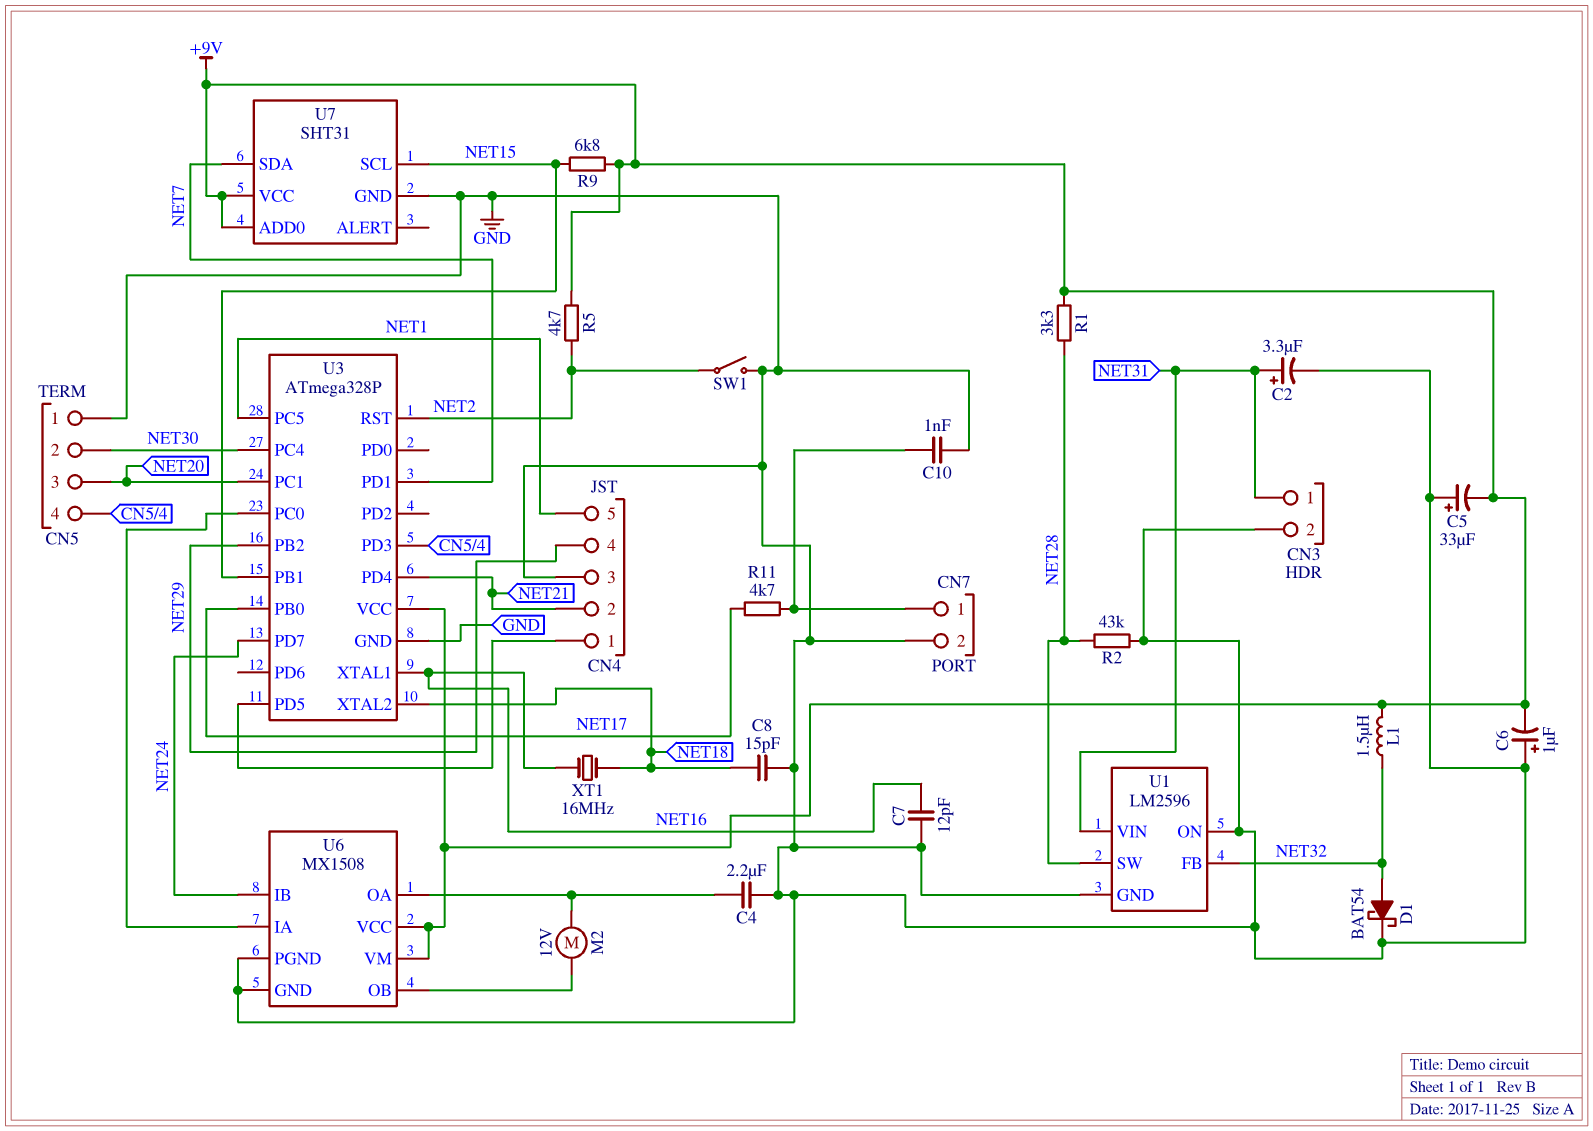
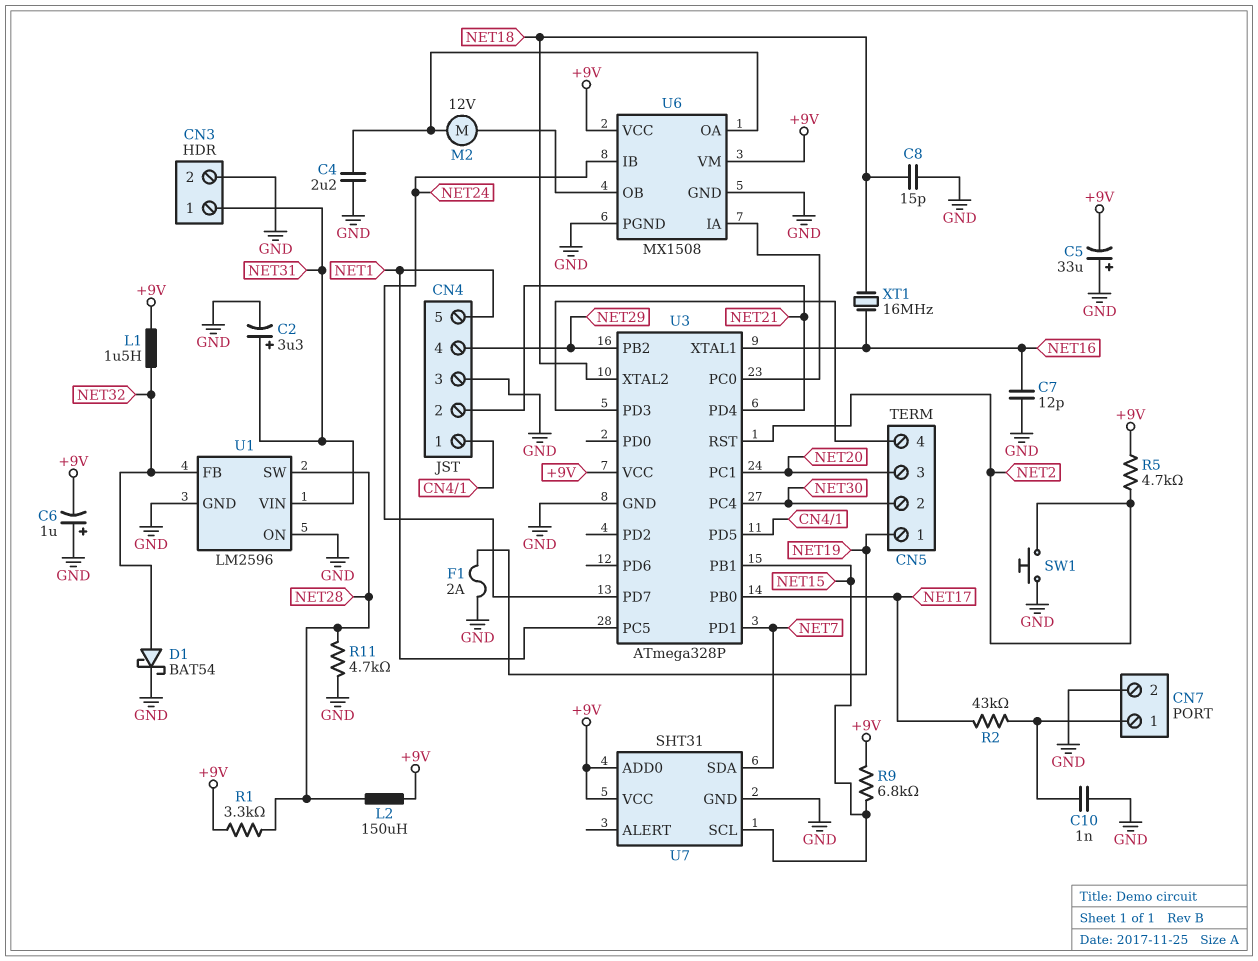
CN5 pin 1: GND -> NET19
F1: none -> 2A (GND, NET19)
L2: none -> 150uH (+9V, NET28)
R2: 43k (GND, NET28) -> 43k (CN7/1, NET17)
R11: 4.7k (CN7/1, NET17) -> 4.7k (GND, NET28)
SW1: switch (GND, NET2) -> button (GND, NET2)

